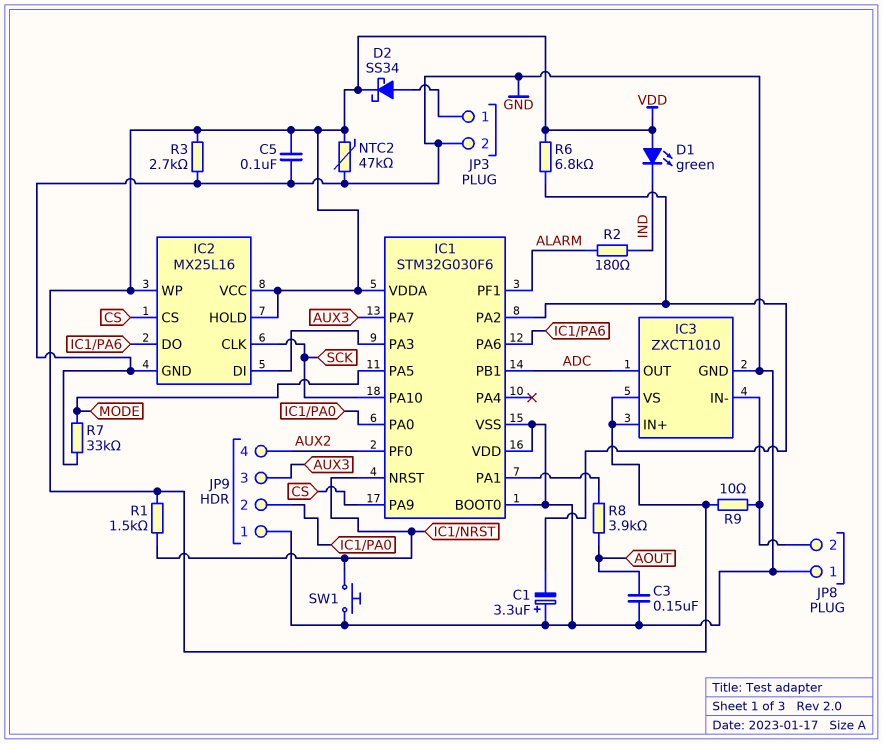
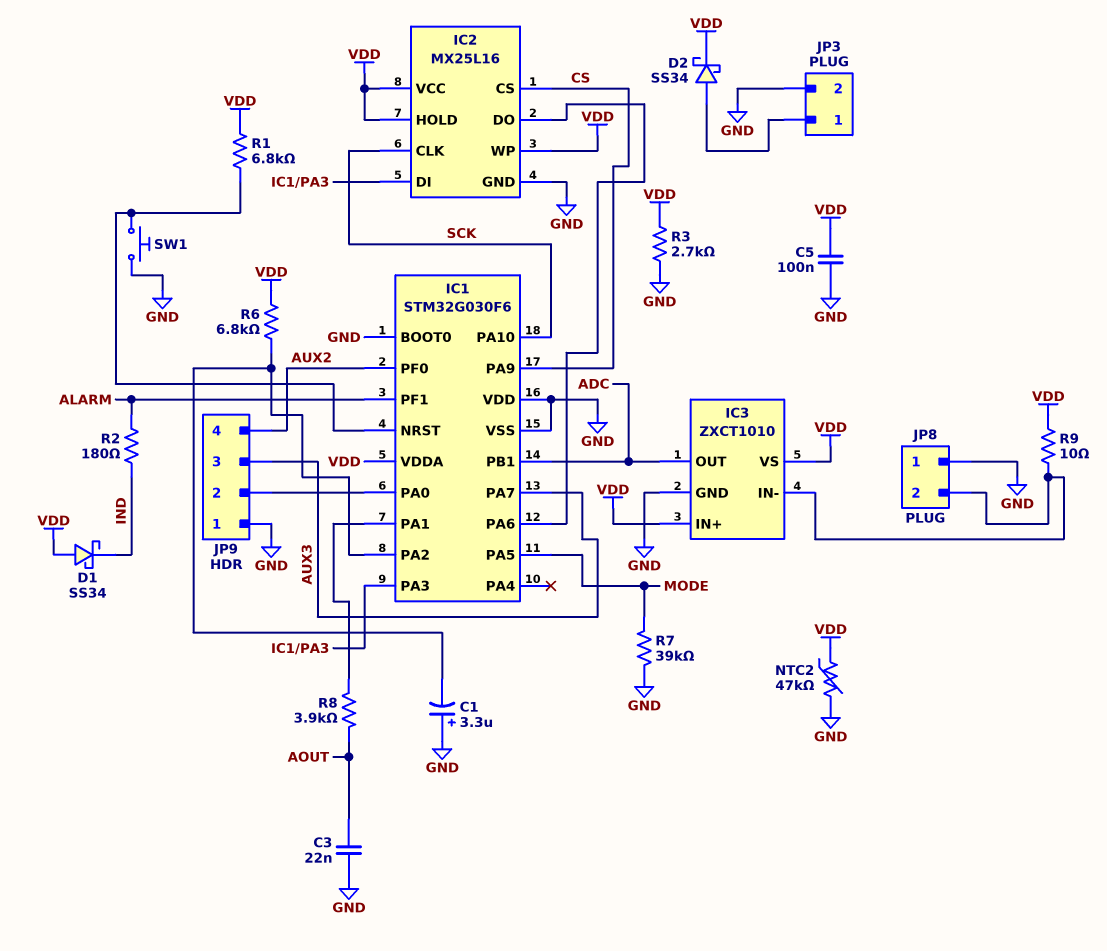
C3: 150nF (AOUT, GND) -> 22nF (AOUT, GND)
D1: LED green (A VDD, K IND) -> schottky SS34 (A VDD, K IND)
R1: 1.5k (IC1/NRST, VDD) -> 6.8k (IC1/NRST, VDD)
R7: 33k (GND, MODE) -> 39k (GND, MODE)

